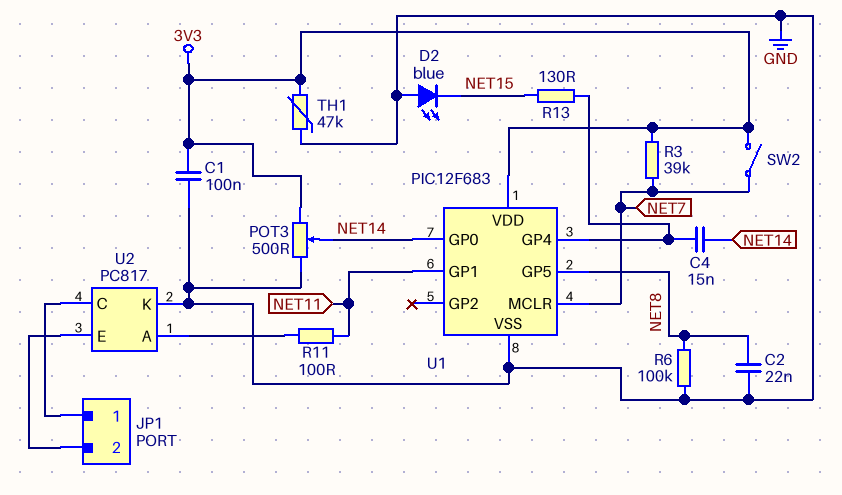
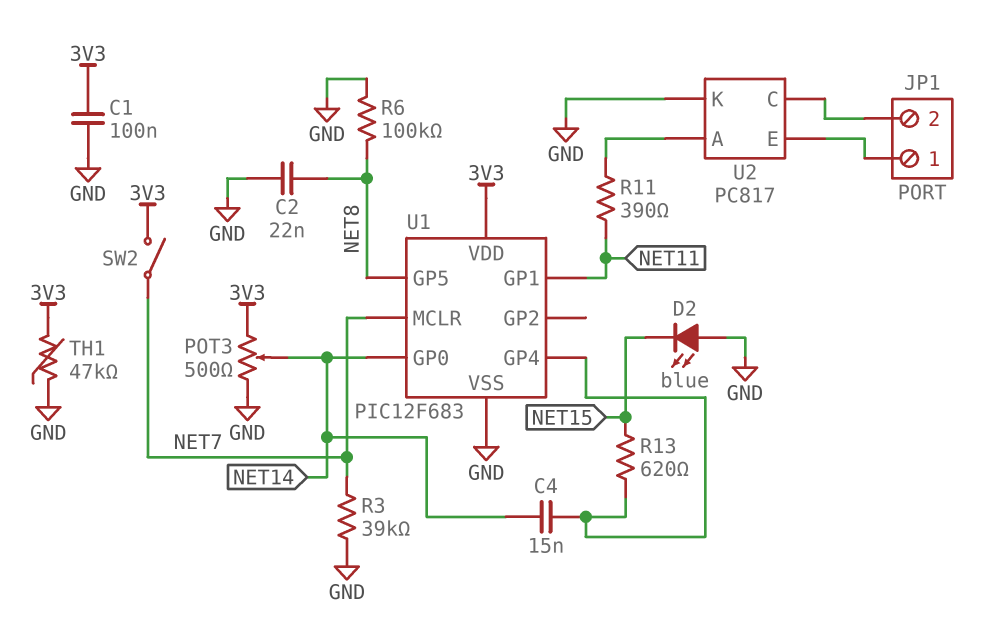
R3: 39k (3V3, NET7) -> 39k (GND, NET7)
R11: 100 (NET11, U2/A) -> 390 (NET11, U2/A)
R13: 130 (NET15, U1/GP4) -> 620 (NET15, U1/GP4)
U2 pin C: JP1/1 -> JP1/2
U2 pin E: JP1/2 -> JP1/1

